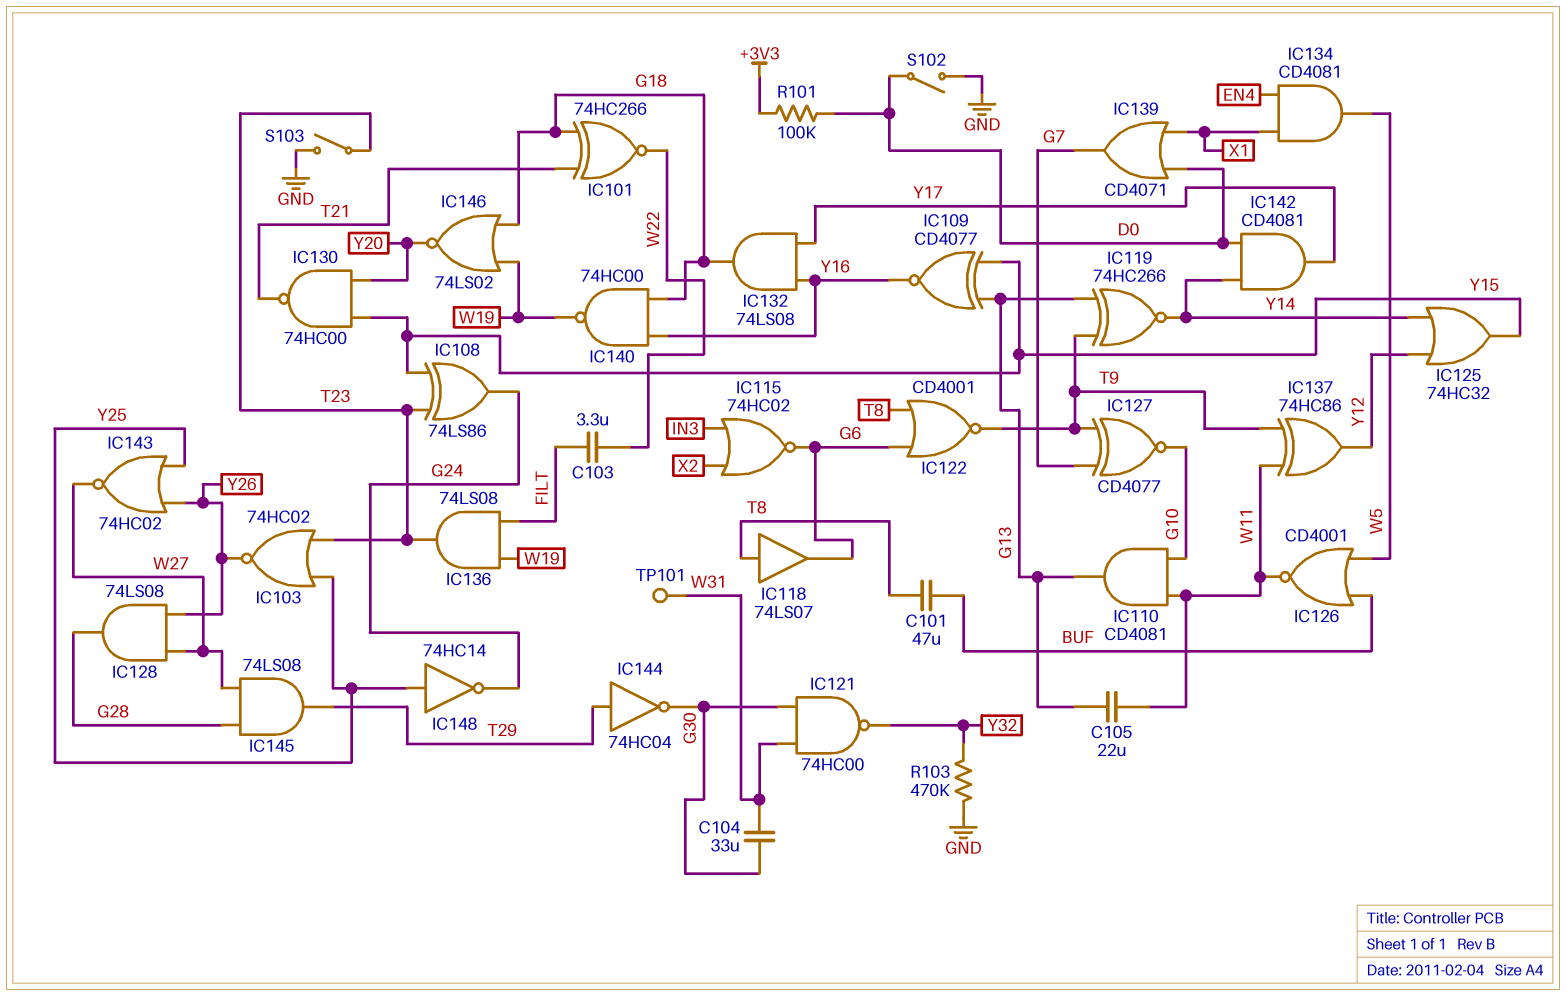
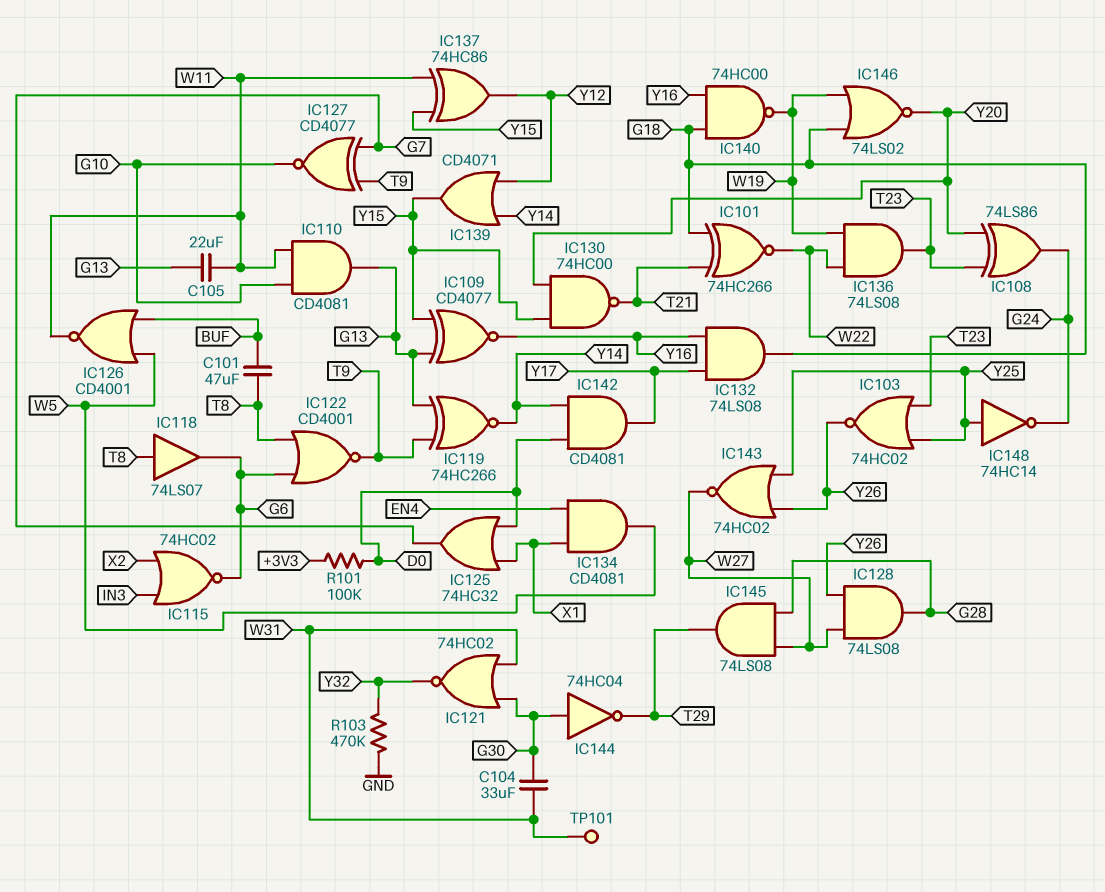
C103: 3.3uF (FILT, W22) -> none
IC108: XOR 74LS86 (in T23, in Y15, out G24) -> XOR 74LS86 (in T23, in Y20, out G24)
IC121: NAND 74HC00 (in G30, in W31, out Y32) -> NOR 74HC02 (in G30, in W31, out Y32)
IC125: OR 74HC32 (in Y12, in Y14, out Y15) -> OR 74HC32 (in D0, in X1, out G7)
IC136: AND 74LS08 (in FILT, in W19, out T23) -> AND 74LS08 (in W19, in W22, out T23)
IC137: XOR 74HC86 (in T9, in W11, out Y12) -> XOR 74HC86 (in W11, in Y15, out Y12)
IC139: OR CD4071 (in D0, in X1, out G7) -> OR CD4071 (in Y12, in Y14, out Y15)
IC144: NOT 74HC04 (in T29, out G30) -> NOT 74HC04 (in G30, out T29)
S102: switch (D0, GND) -> none
S103: switch (GND, T23) -> none

